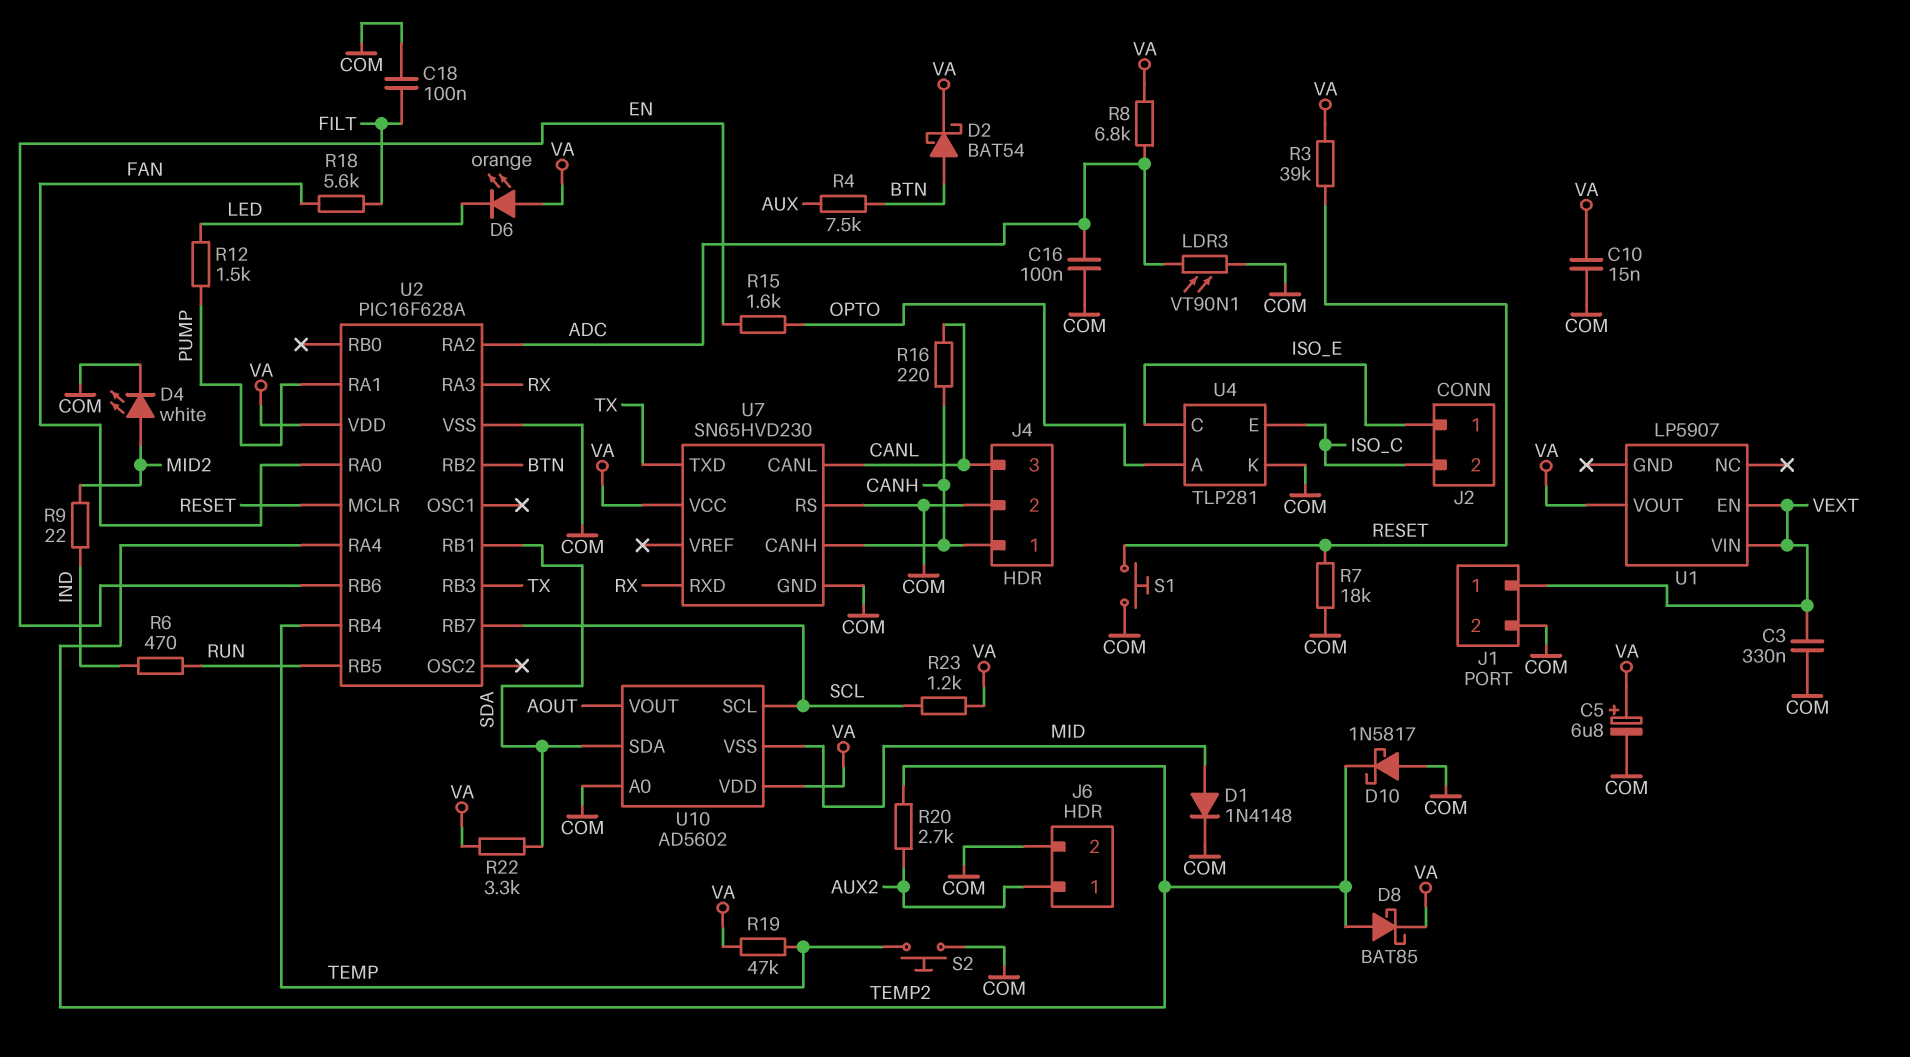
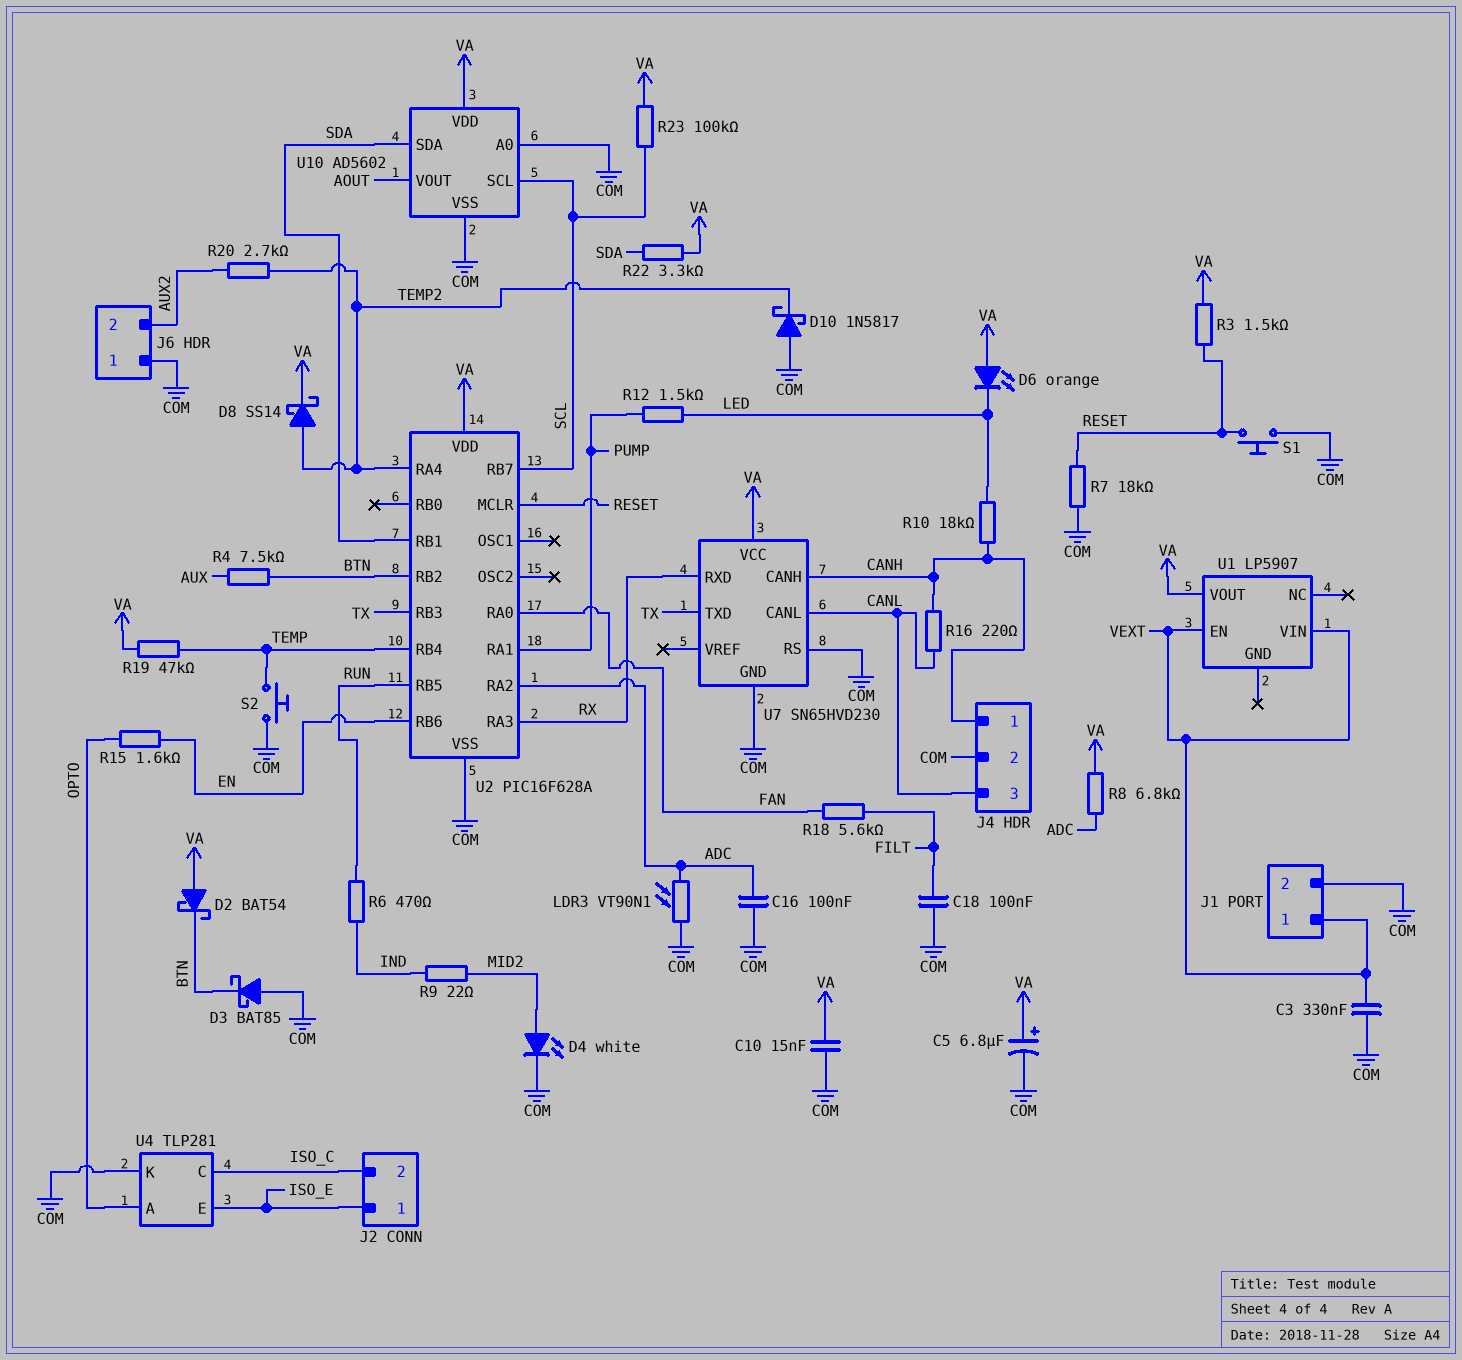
D1: diode 1N4148 (A MID, K COM) -> none
D2: schottky BAT54 (A BTN, K VA) -> schottky BAT54 (A VA, K BTN)
D3: none -> schottky BAT85 (A COM, K BTN)
D8: schottky BAT85 (A TEMP2, K VA) -> schottky SS14 (A TEMP2, K VA)
J6 pin 1: AUX2 -> COM
J6 pin 2: COM -> AUX2
R3: 39k (RESET, VA) -> 1.5k (RESET, VA)
R10: none -> 18k (CANH, LED)
R23: 1.2k (SCL, VA) -> 100k (SCL, VA)
U4 pin C: ISO_E -> ISO_C
U4 pin E: ISO_C -> ISO_E
U10 pin VSS: MID -> COM

